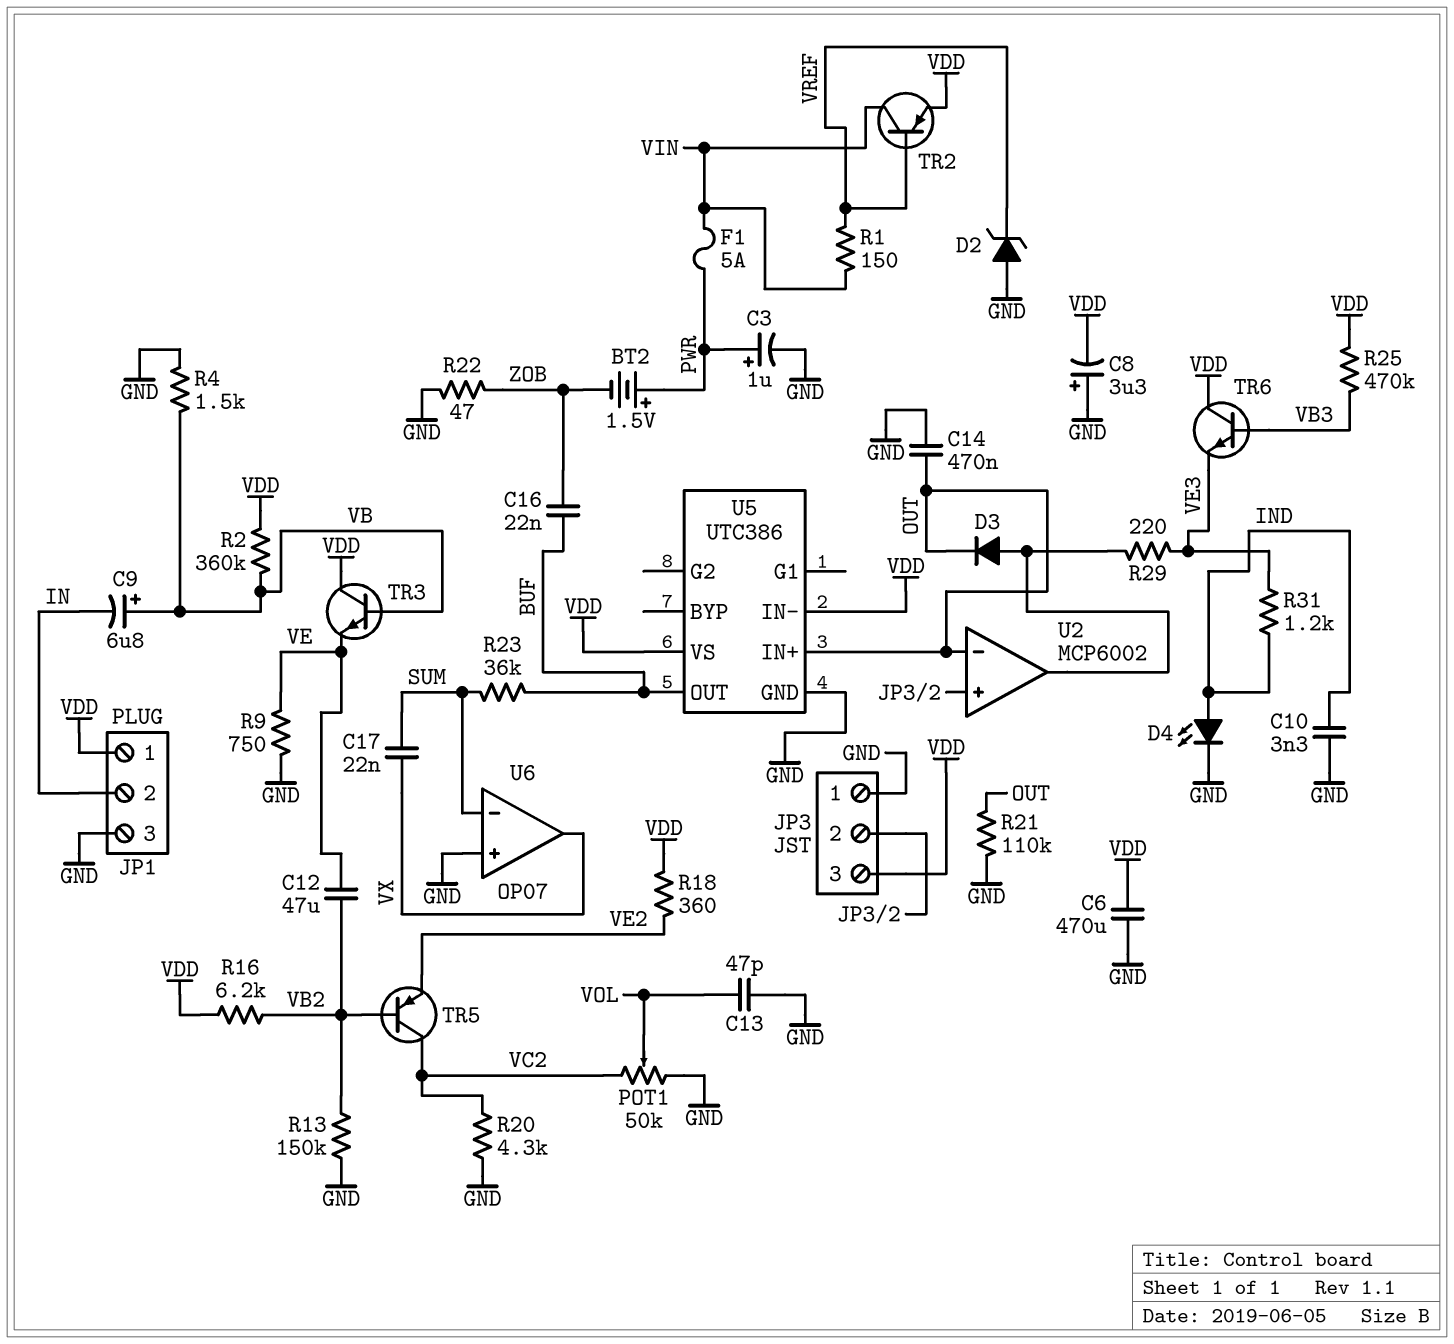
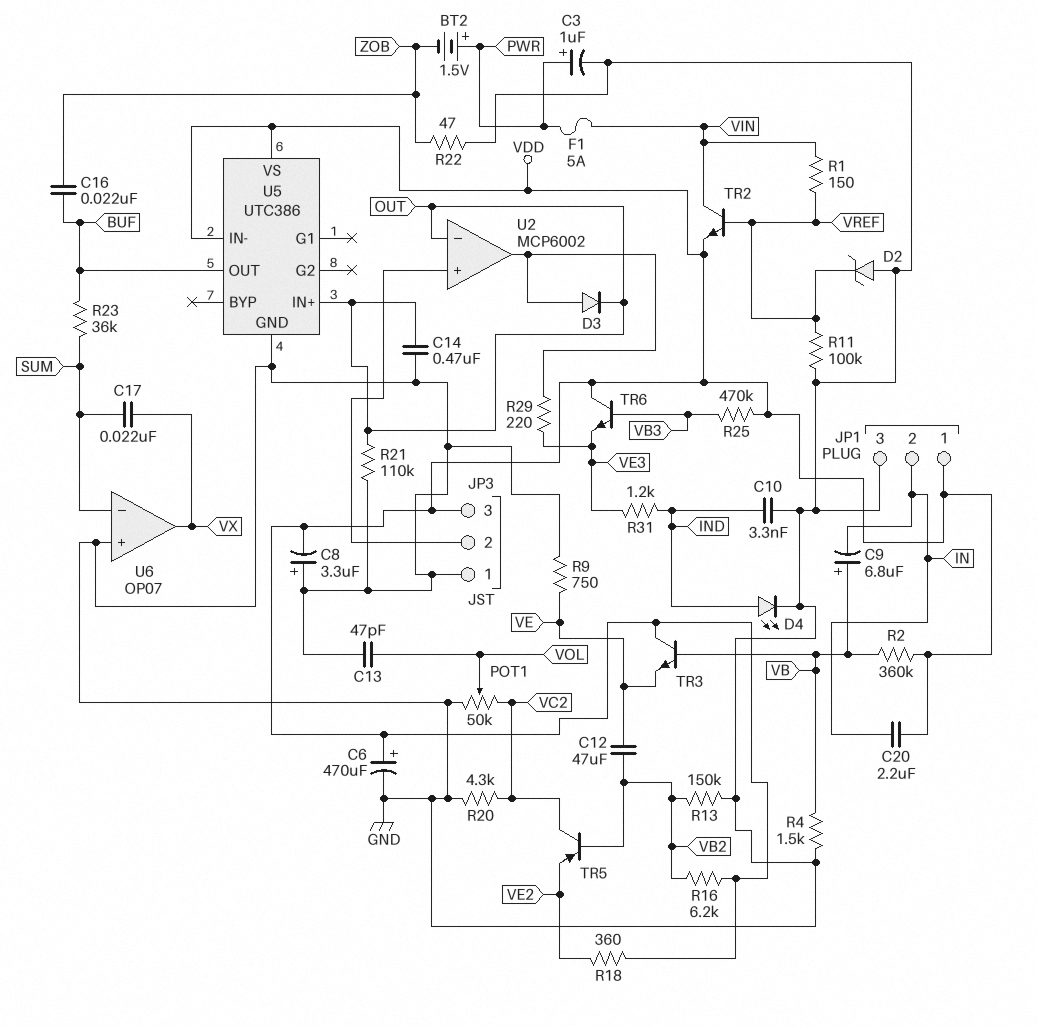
C6: 470uF (GND, VDD) -> 470uF (plus VDD, minus GND)
C20: none -> 2.2uF (IN, VDD)
R11: none -> 100k (GND, VREF)
TR2: PNP (B VREF, C VIN, E VDD) -> NPN (B VREF, C VIN, E VDD)

